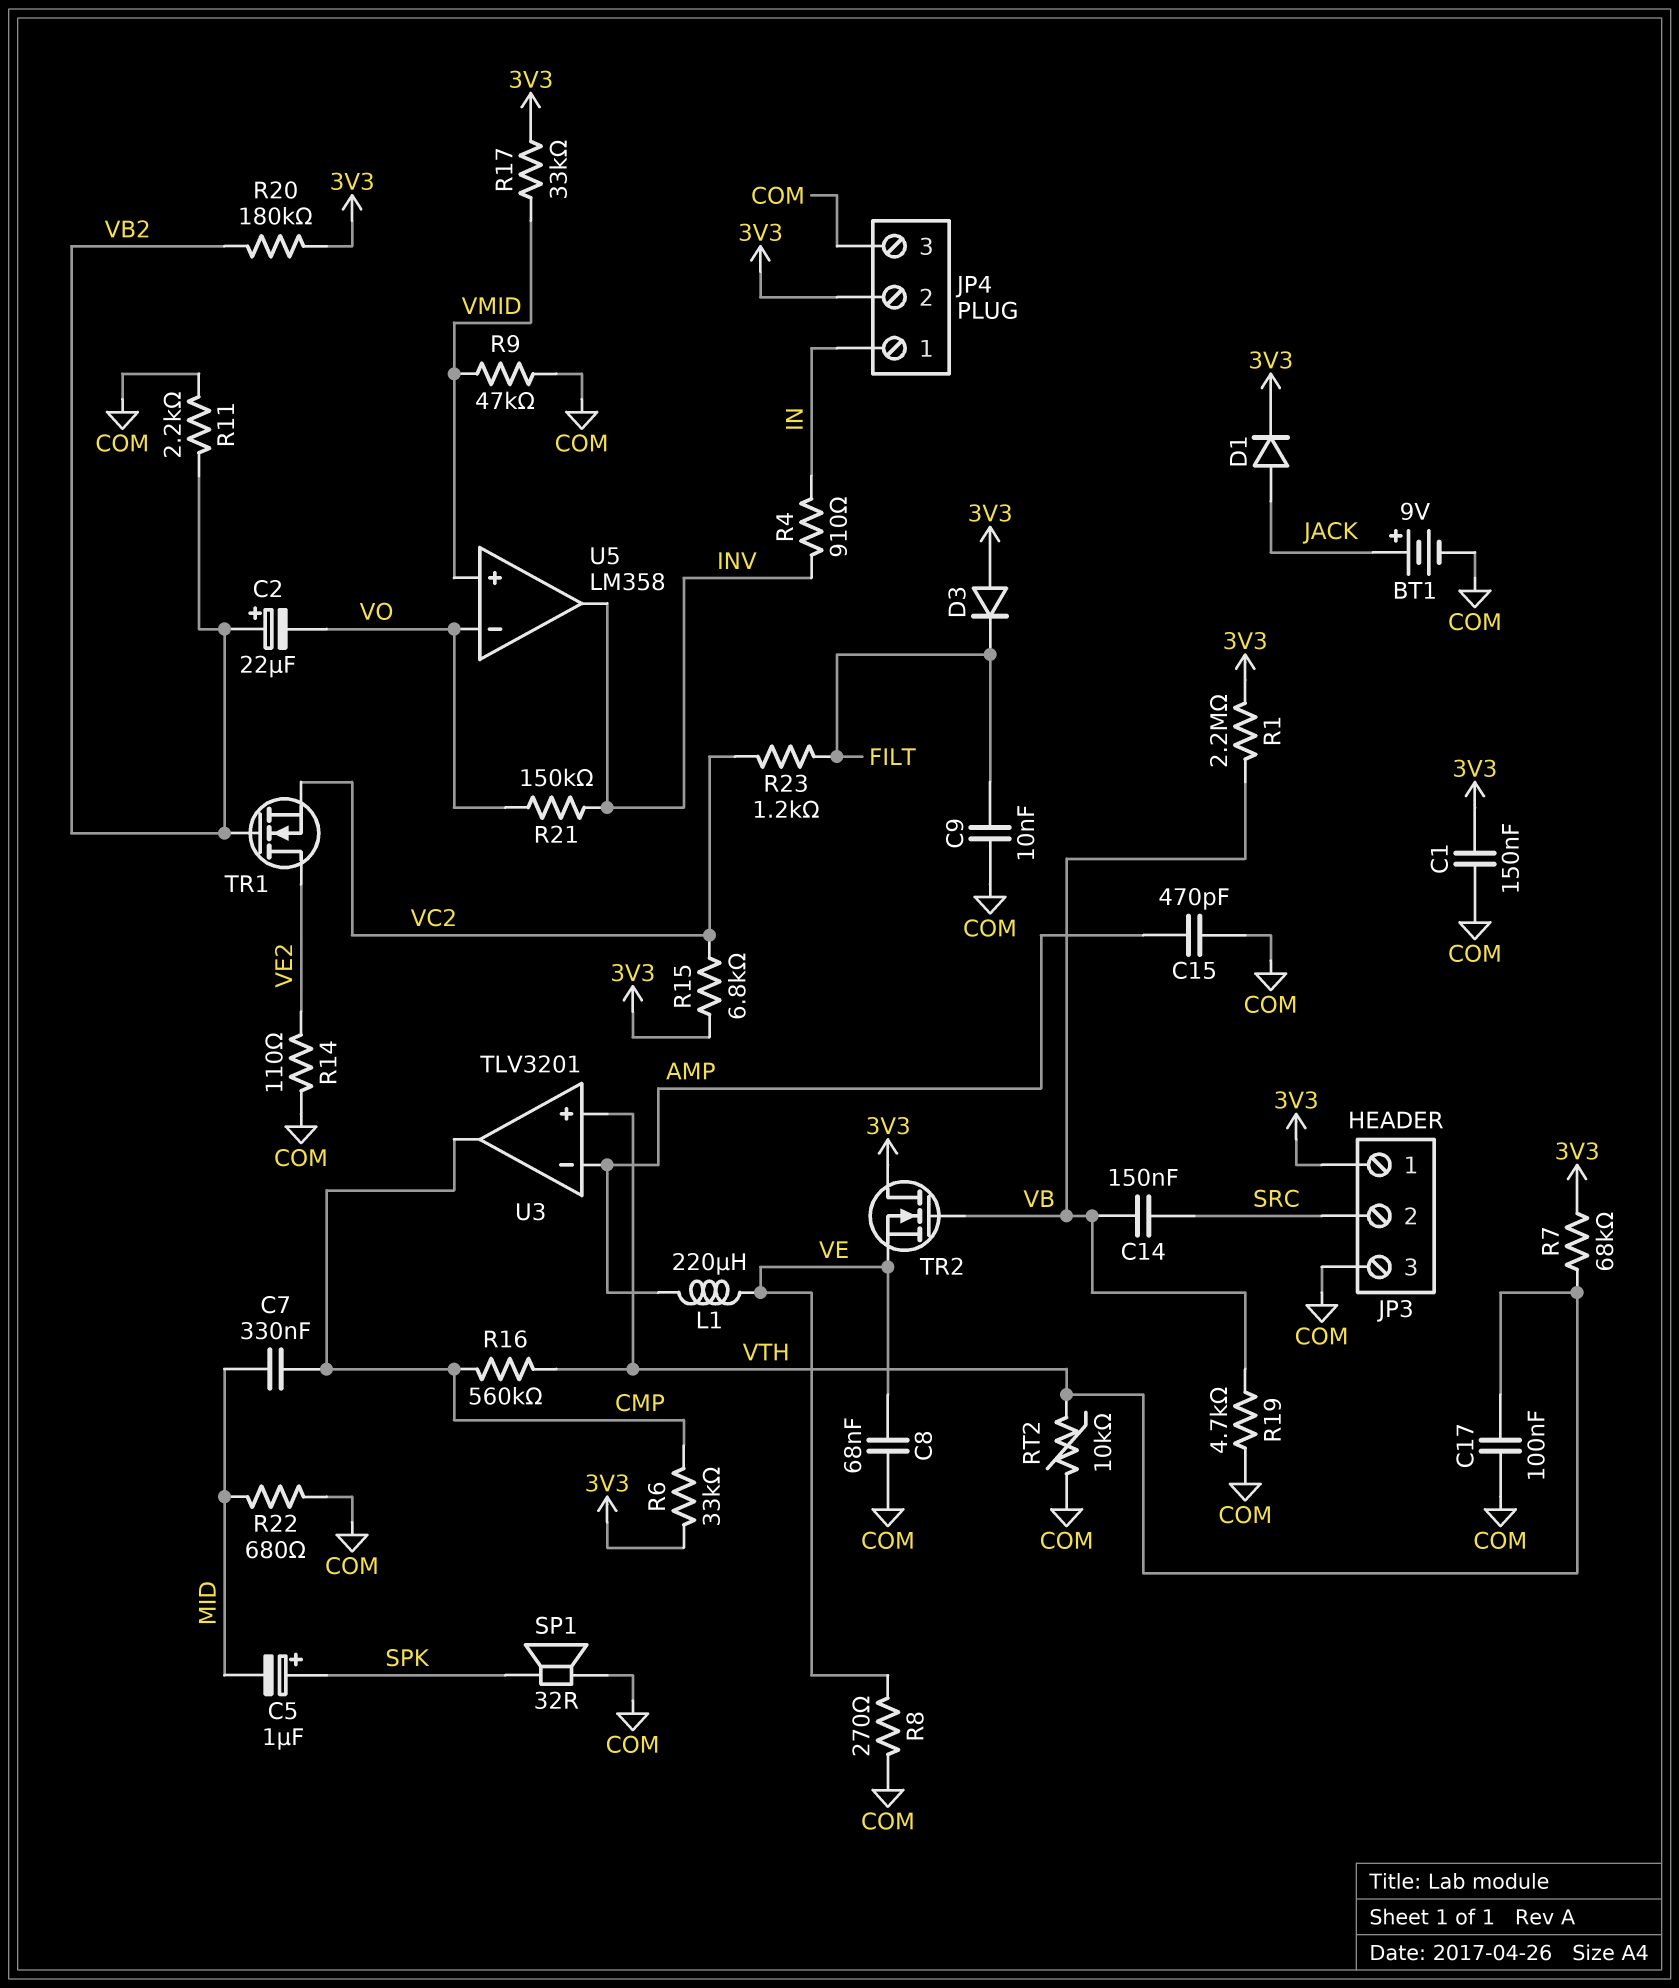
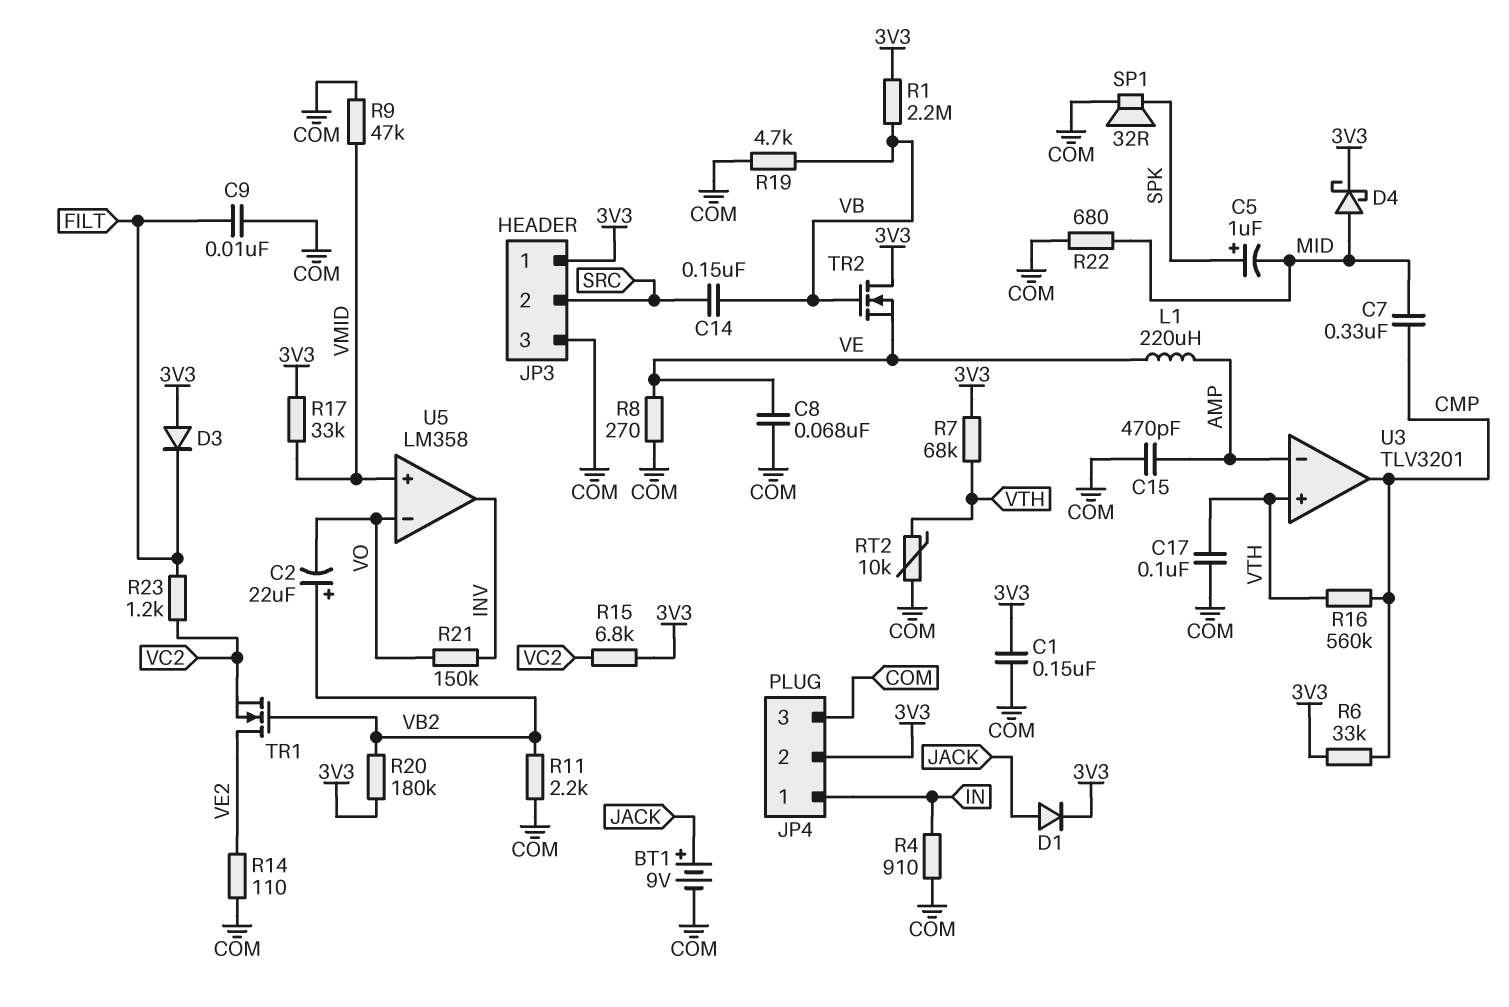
D4: none -> schottky (A MID, K 3V3)
R4: 910 (IN, INV) -> 910 (COM, IN)

